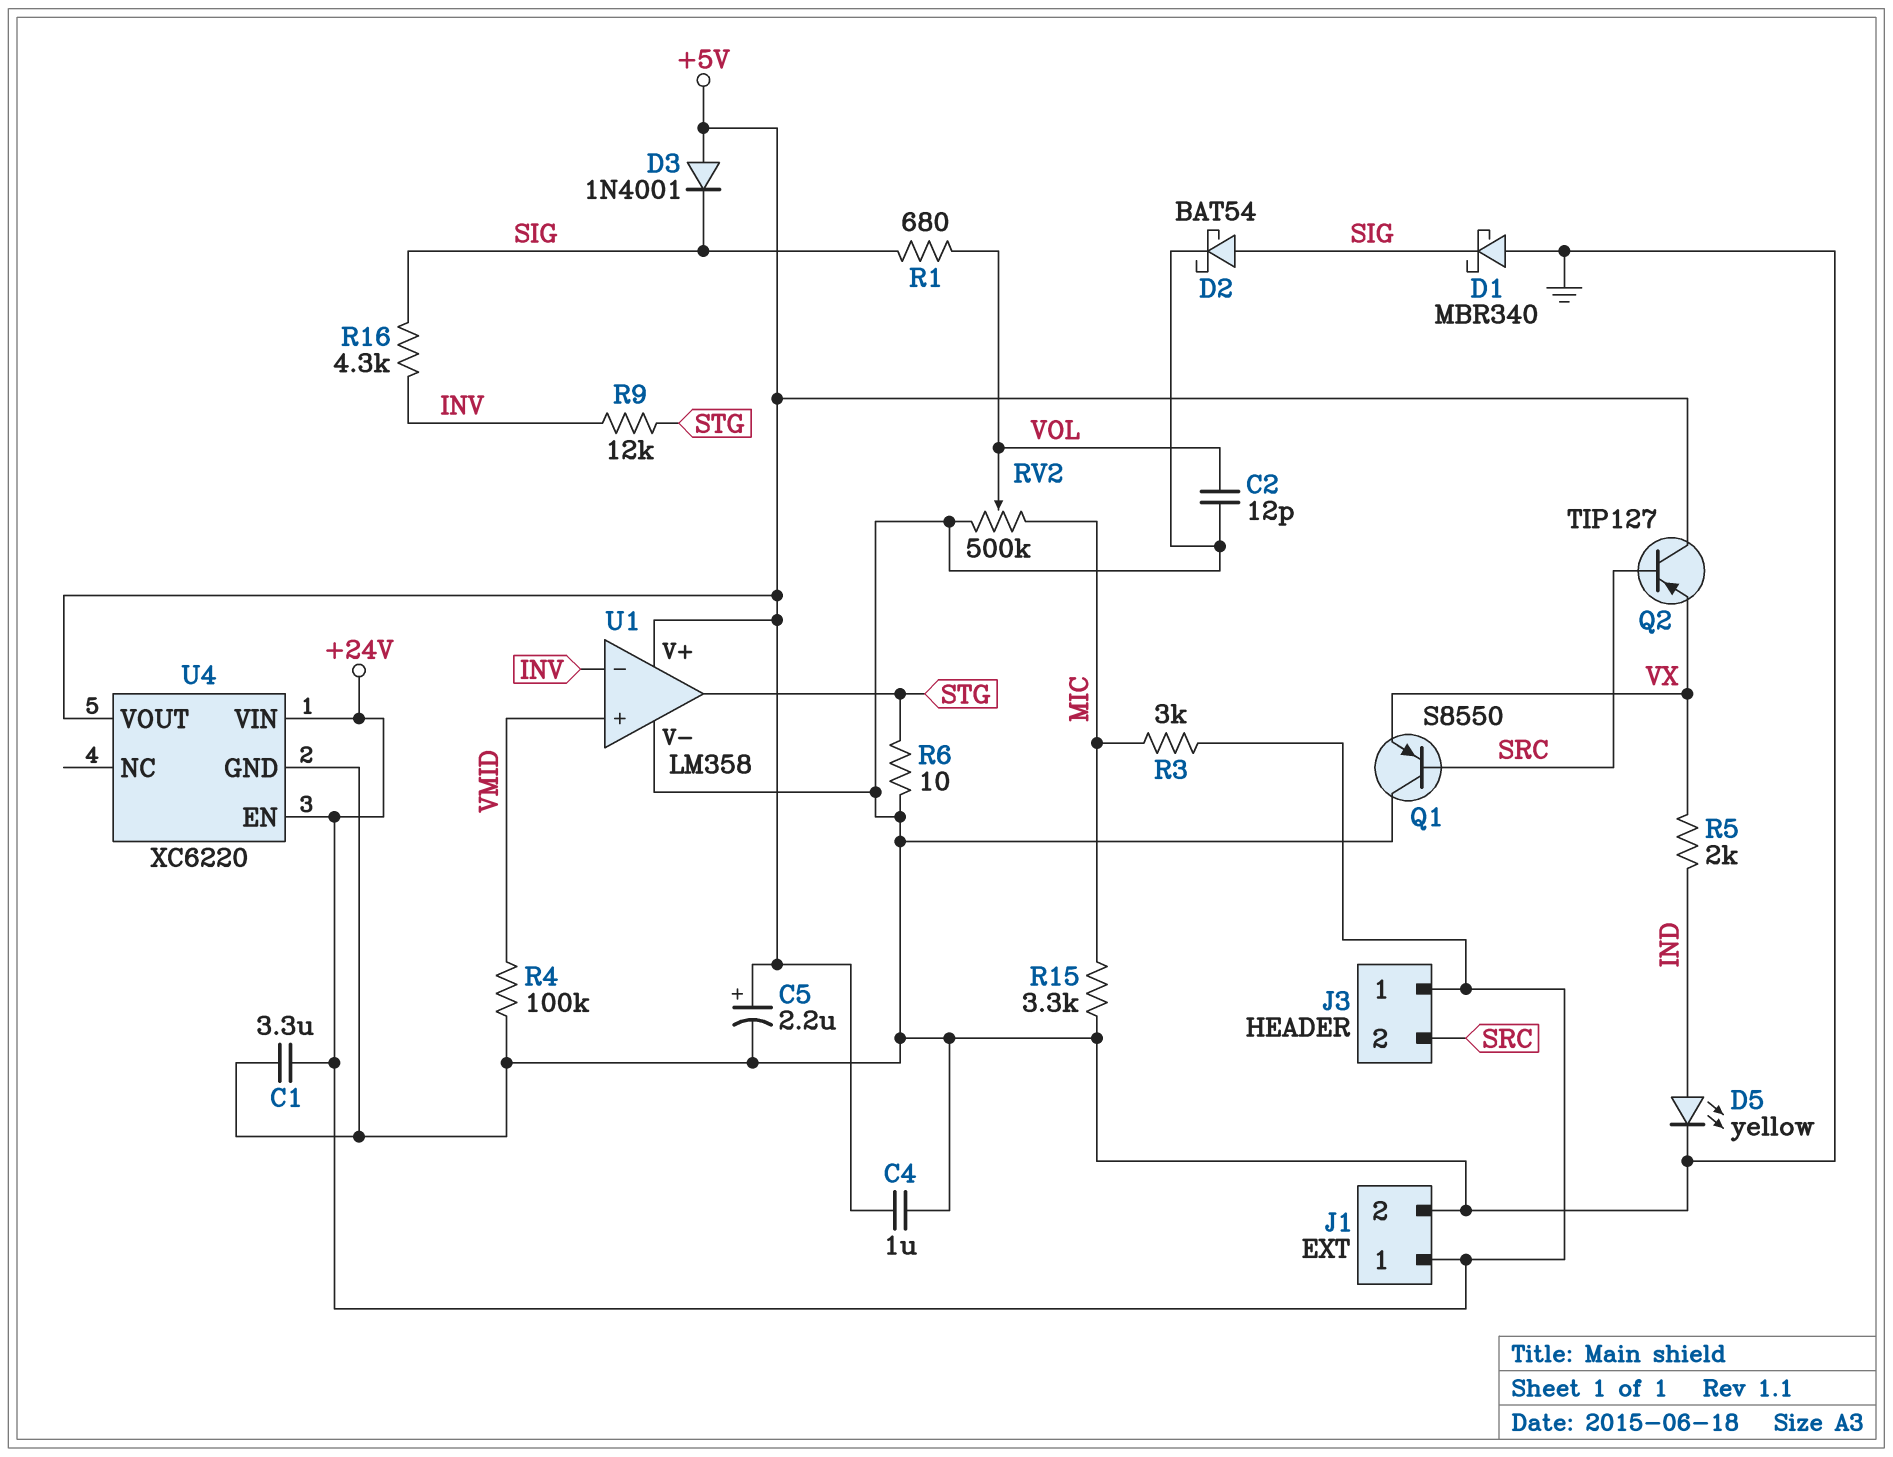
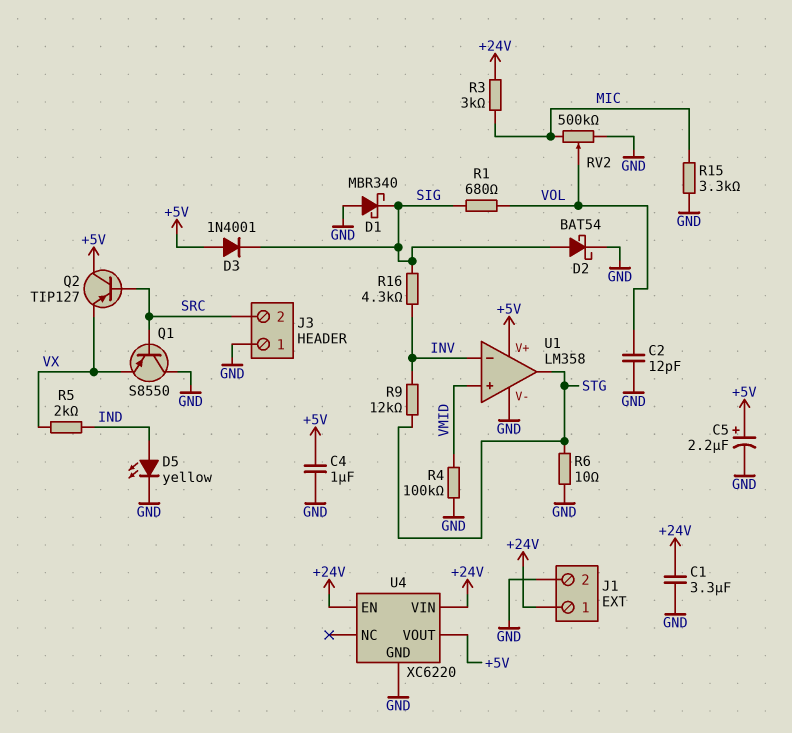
J3 pin 1: +24V -> GND

